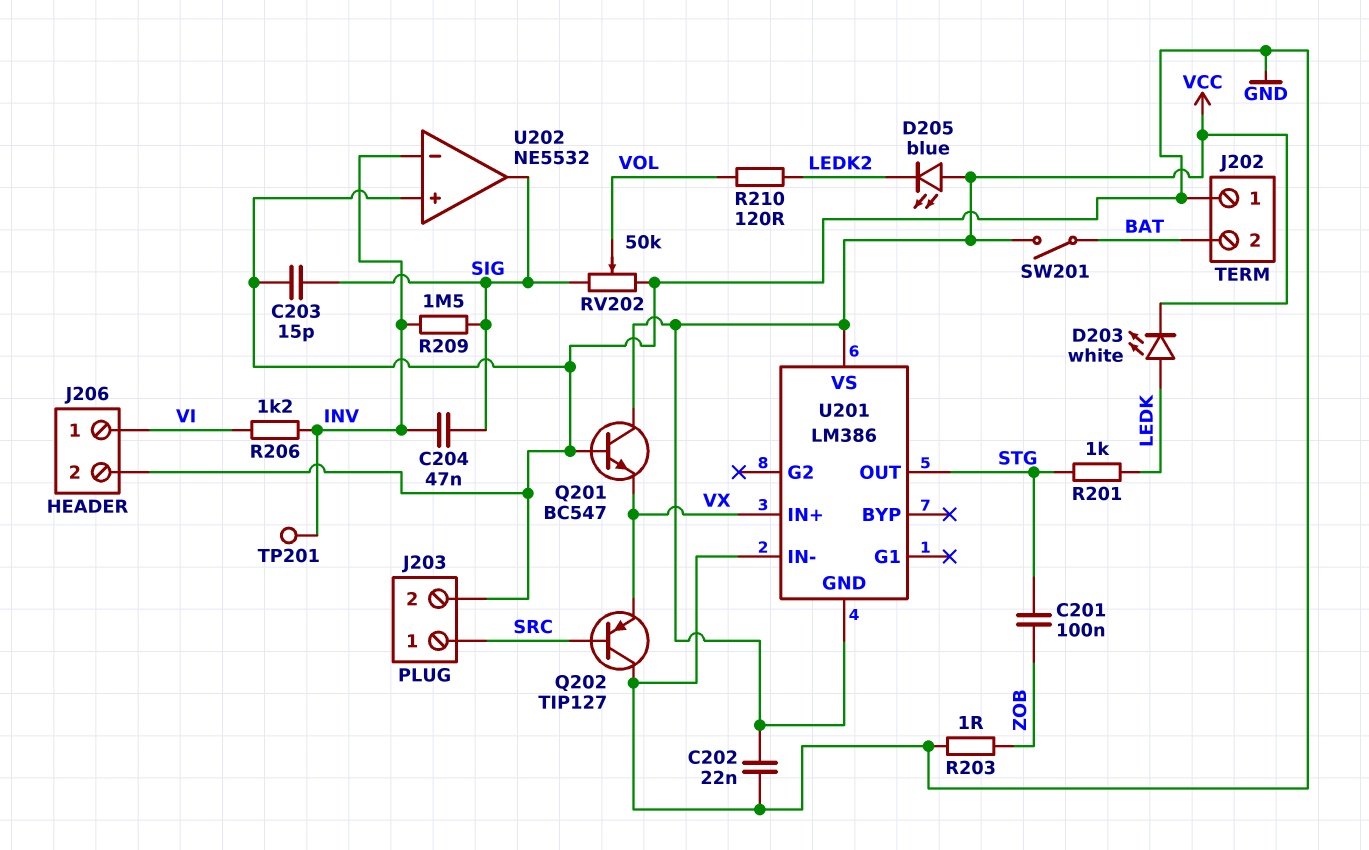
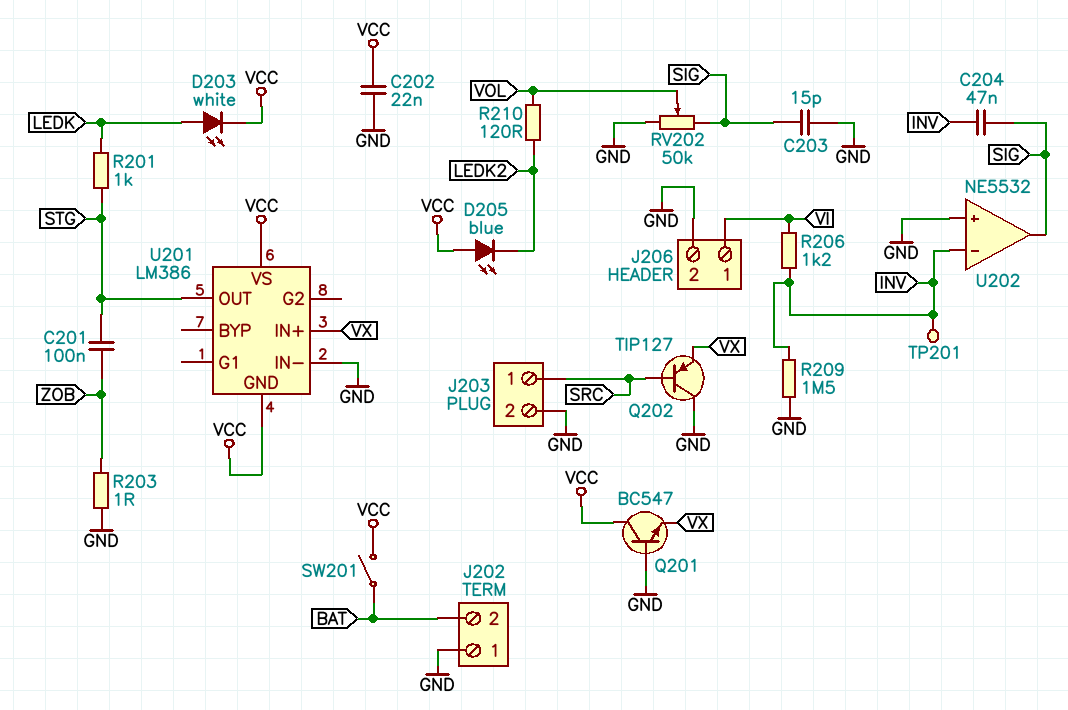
R209: 1.5M (INV, SIG) -> 1.5M (GND, INV)

